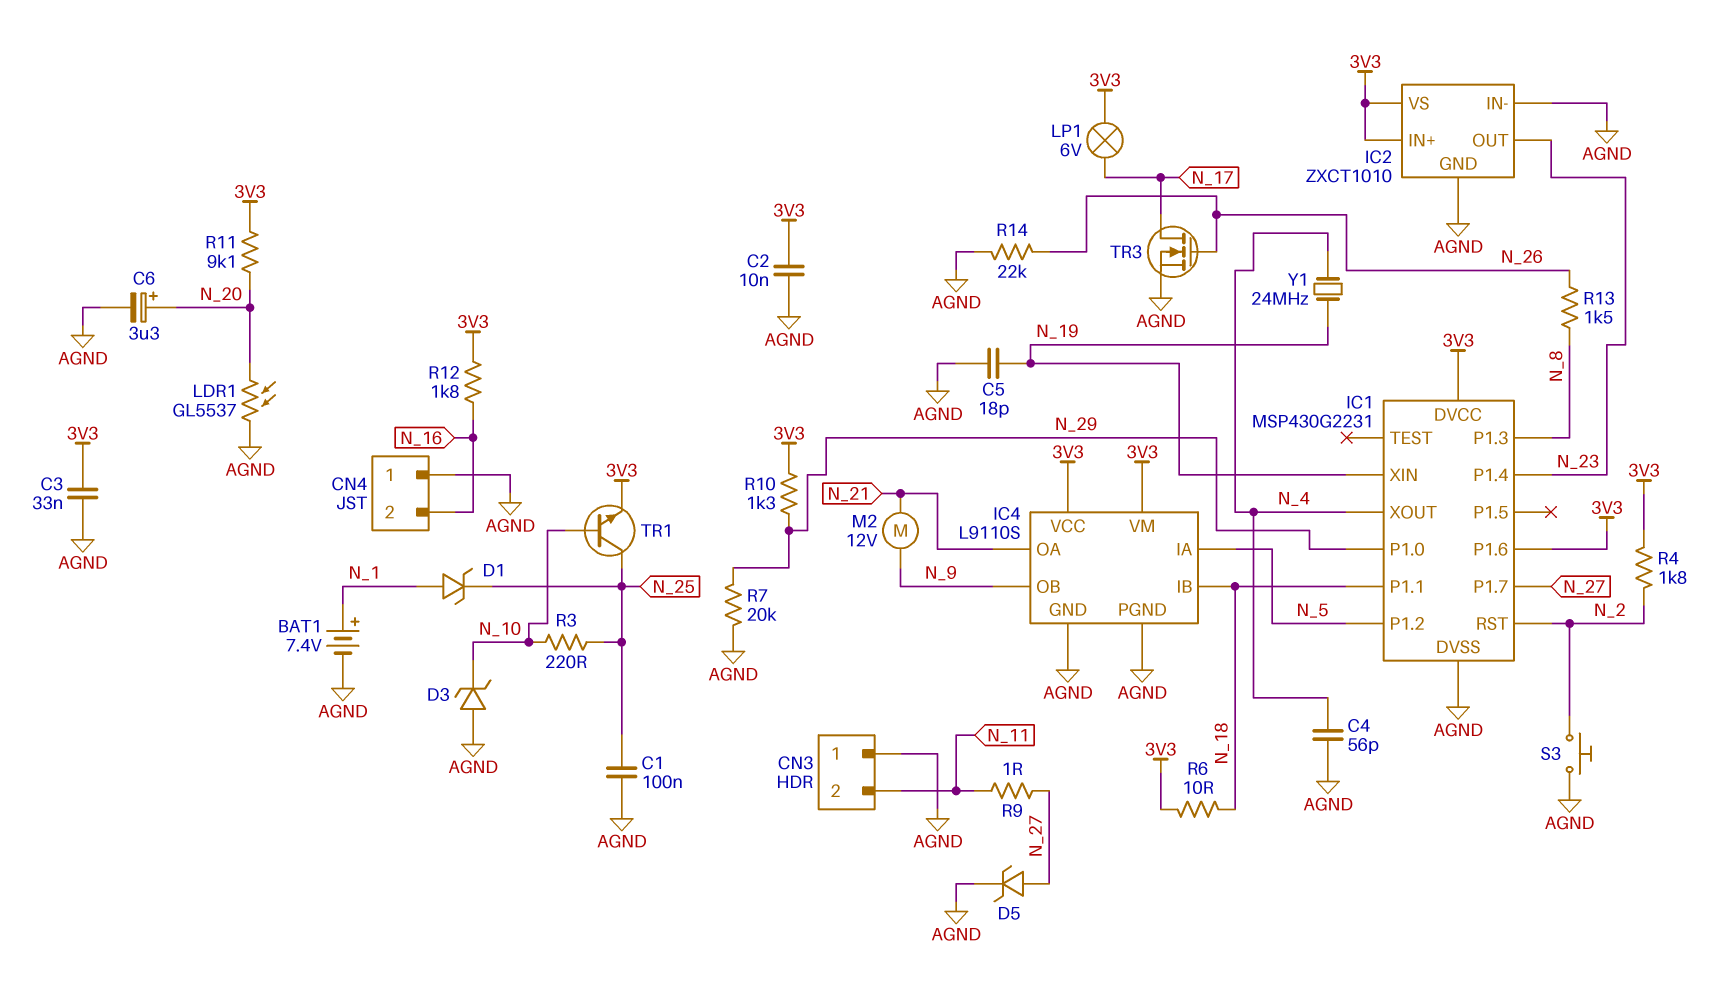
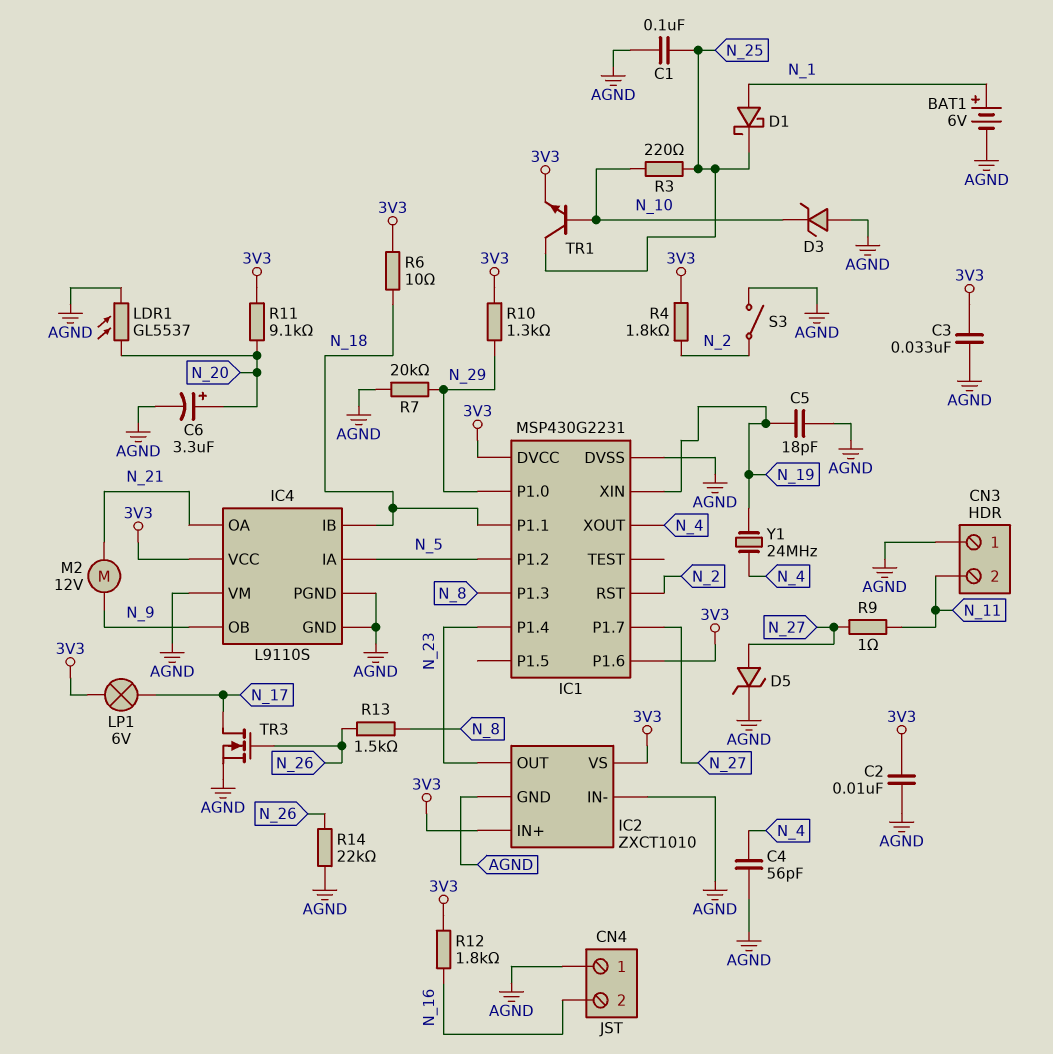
BAT1: 7.4V (plus N_1, minus AGND) -> 6V (plus N_1, minus AGND)
D1: zener (A N_1, K N_25) -> schottky (A N_1, K N_25)
IC4 pin VM: 3V3 -> AGND
S3: button (AGND, N_2) -> switch (AGND, N_2)

